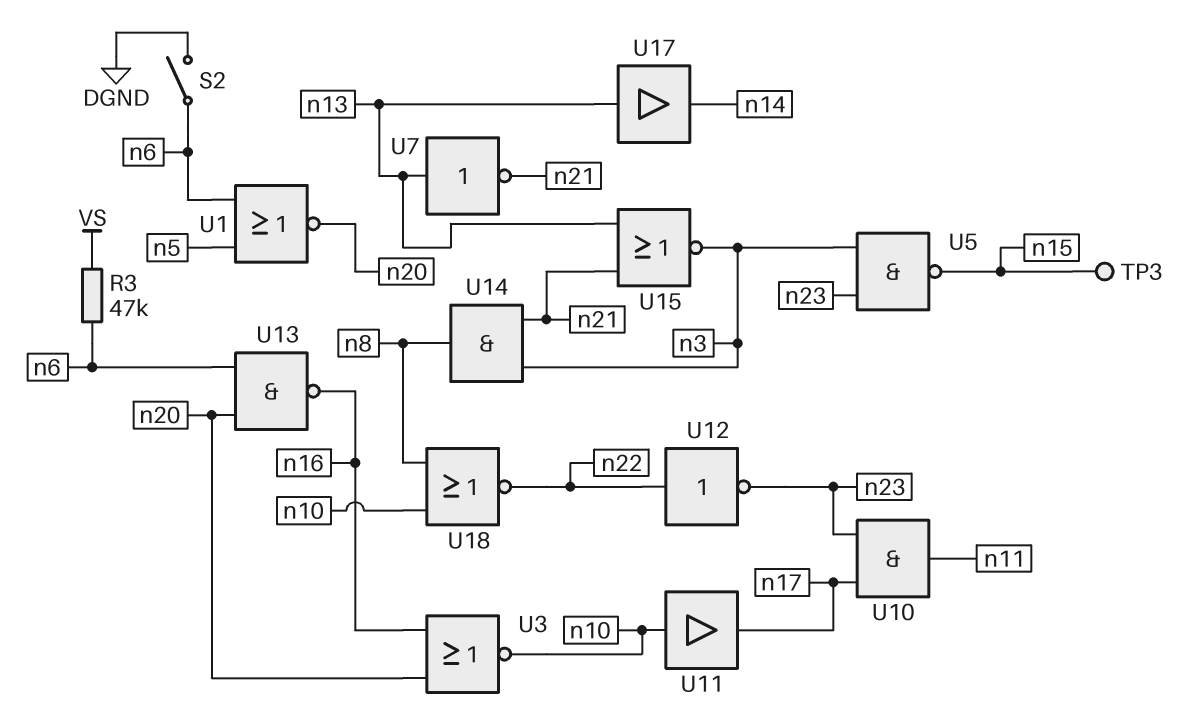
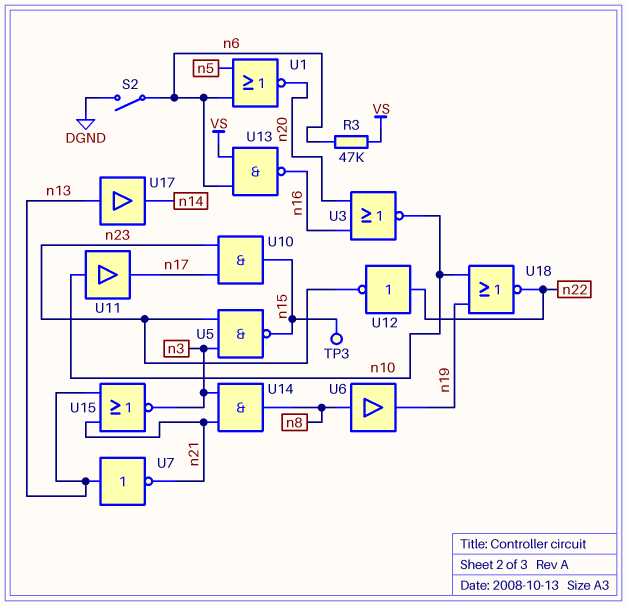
U6: none -> buffer (in n8, out n19)
U10: AND (in n17, in n23, out n11) -> AND (in n17, in n23, out n15)
U13: NAND (in n6, in n20, out n16) -> NAND (in VS, in n6, out n16)
U18: NOR (in n8, in n10, out n22) -> NOR (in n10, in n19, out n22)

